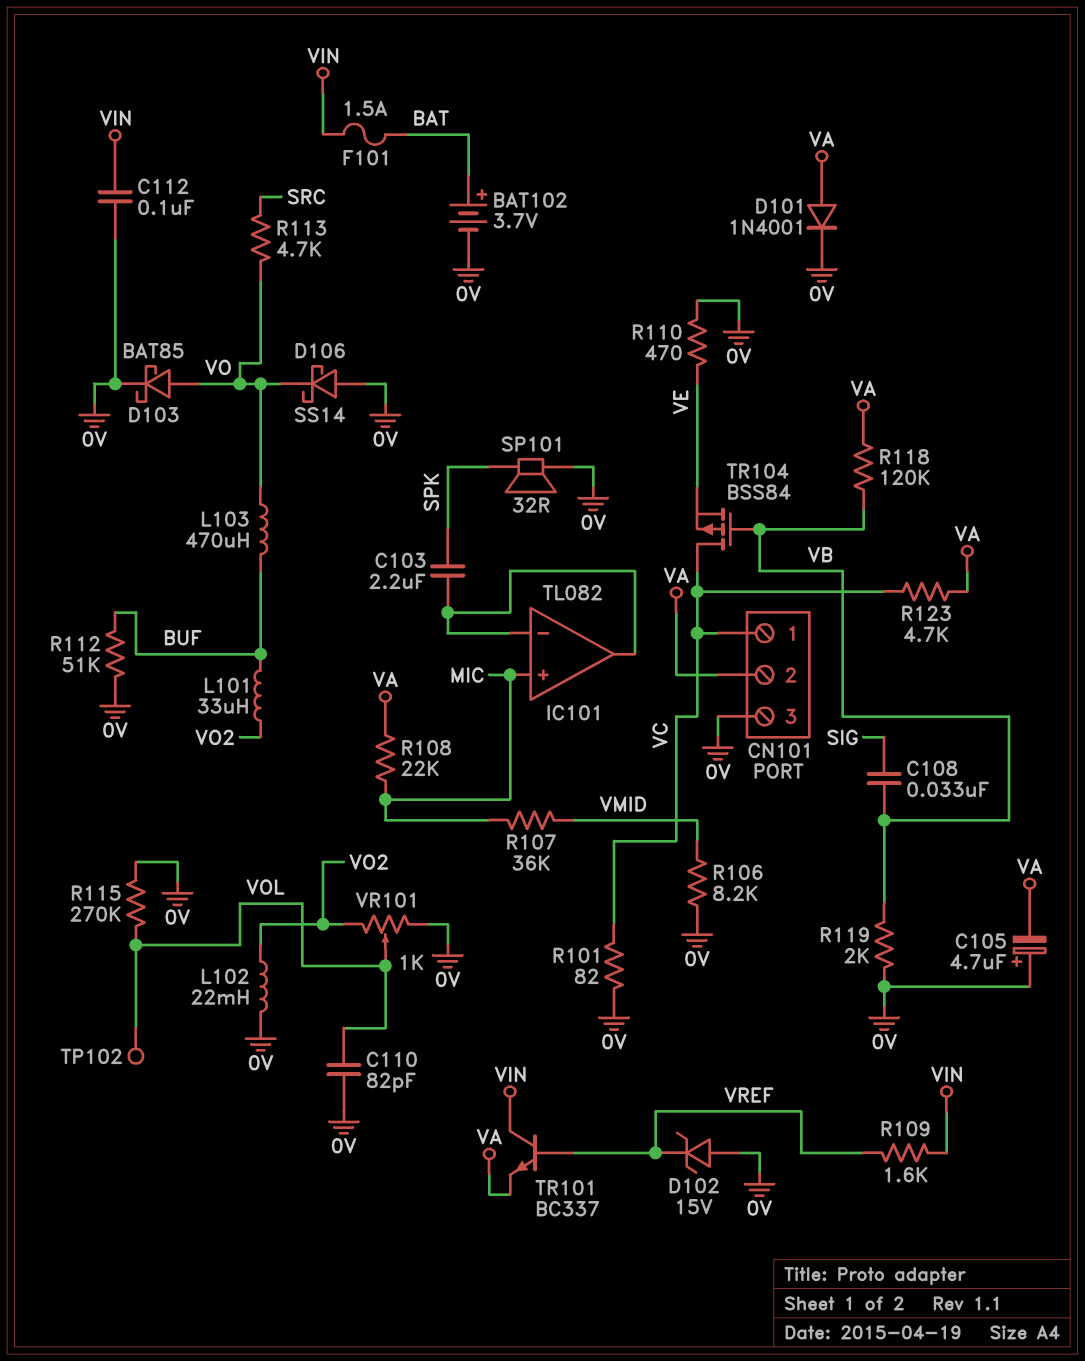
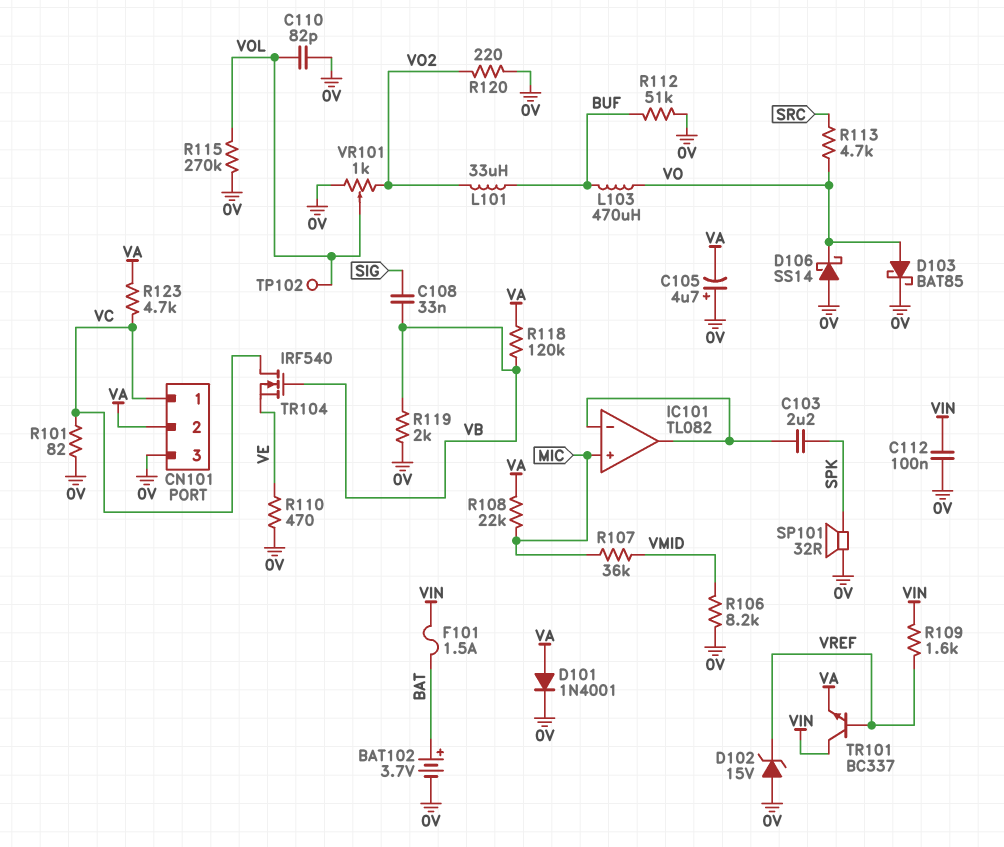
L102: 22mH (0V, VO2) -> none
R120: none -> 220 (0V, VO2)
TR104: PMOS BSS84 (G VB, D VC, S VE) -> NMOS IRF540 (G VB, D VC, S VE)

